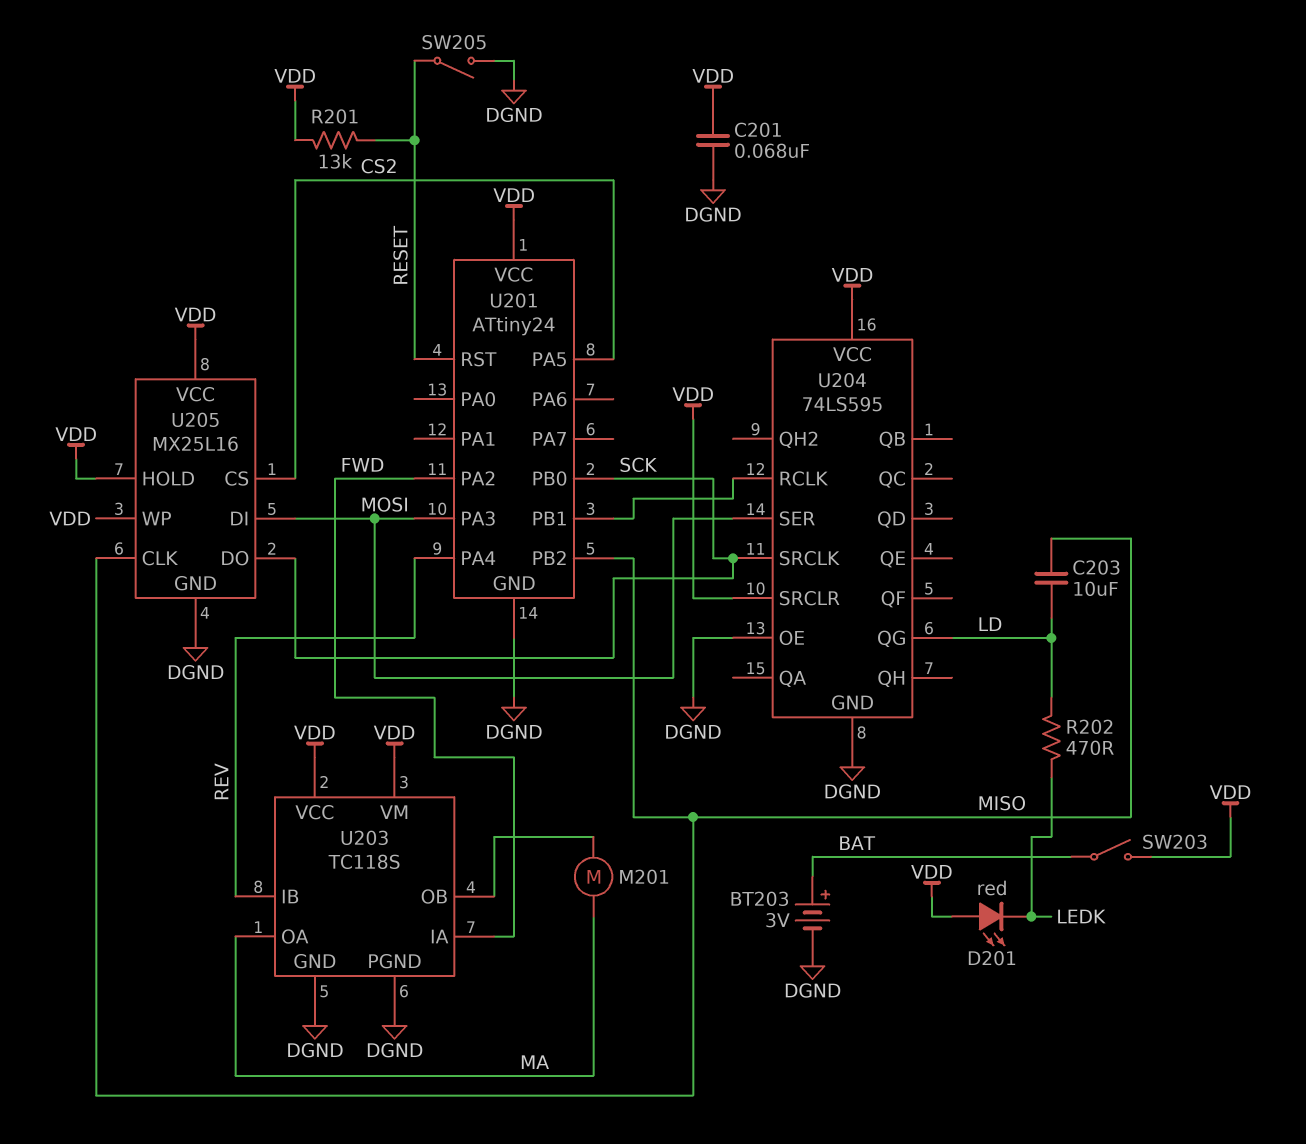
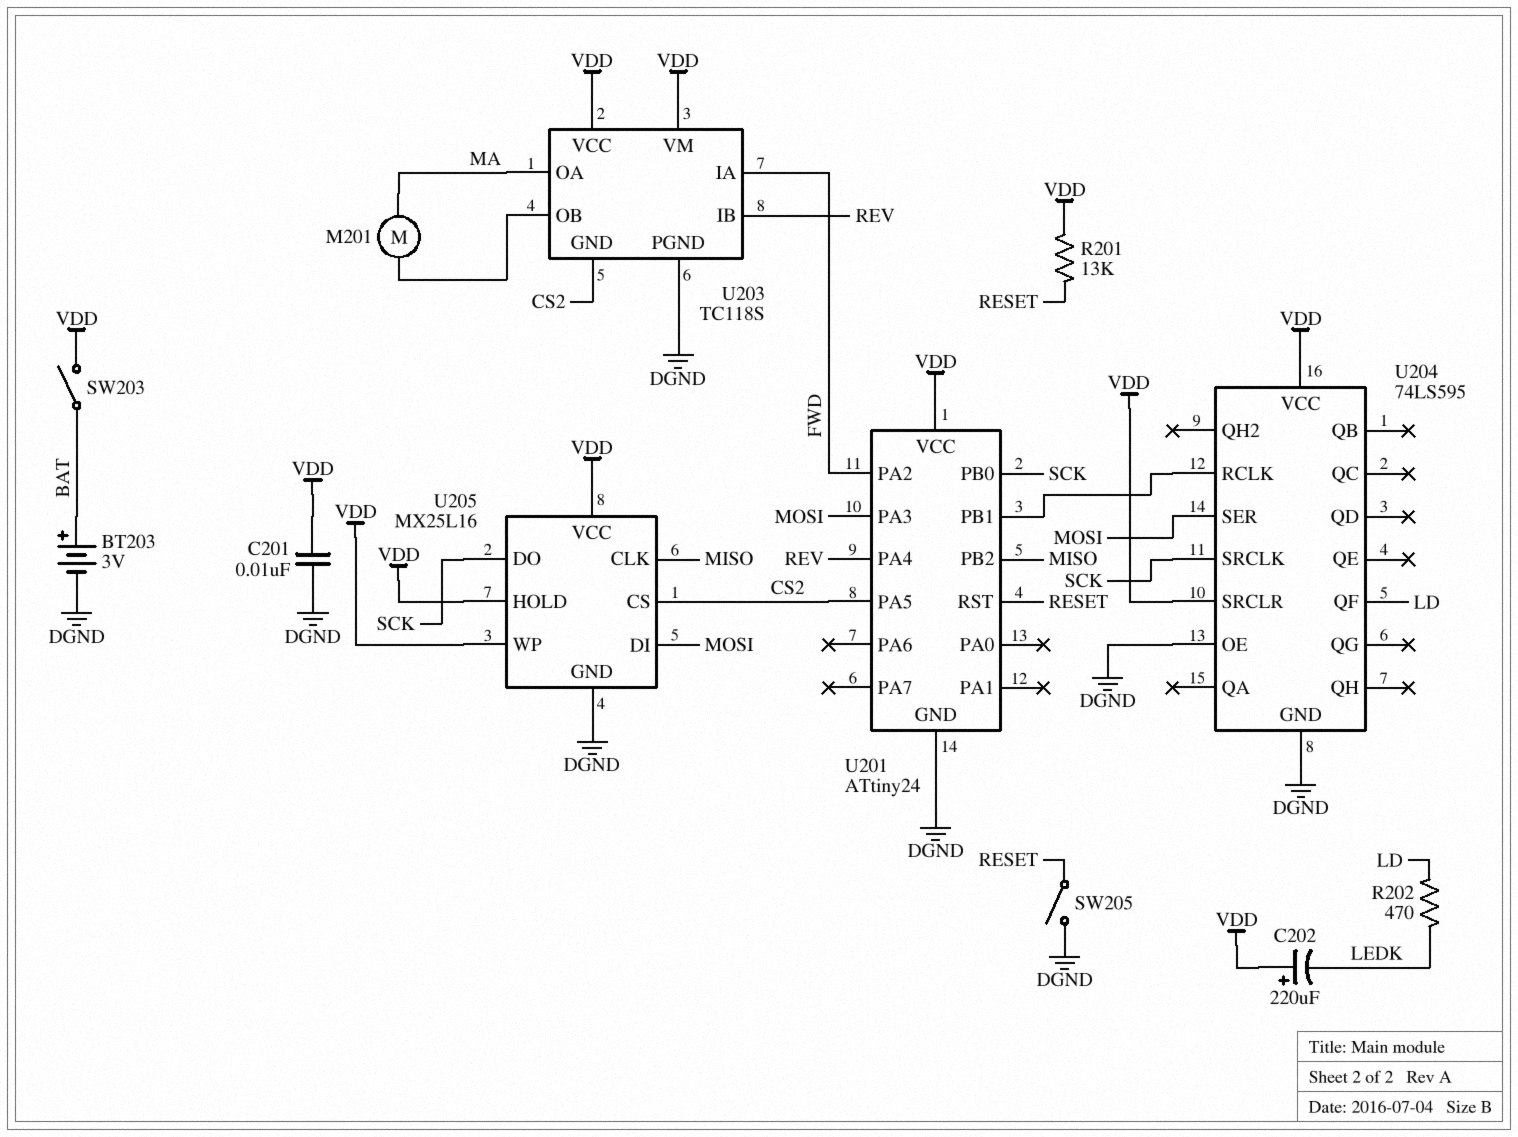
C201: 68nF (DGND, VDD) -> 10nF (DGND, VDD)
C202: none -> 220uF (plus VDD, minus LEDK)
C203: 10uF (LD, MISO) -> none
D201: LED red (A VDD, K LEDK) -> none
U203 pin GND: DGND -> CS2
U204 pin QF: none -> LD
U204 pin QG: LD -> none

